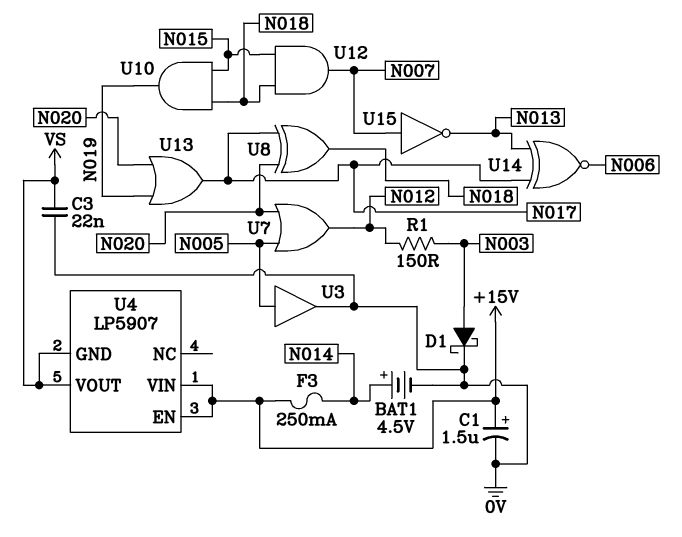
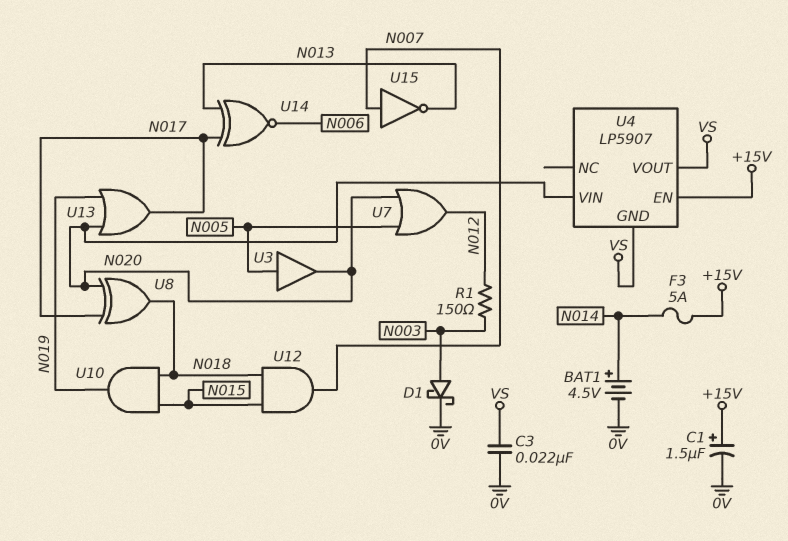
F3: 250mA (+15V, N014) -> 5A (+15V, N014)
U3: buffer (in N005, out 0V) -> buffer (in N005, out N020)
U4 pin VIN: +15V -> N020

